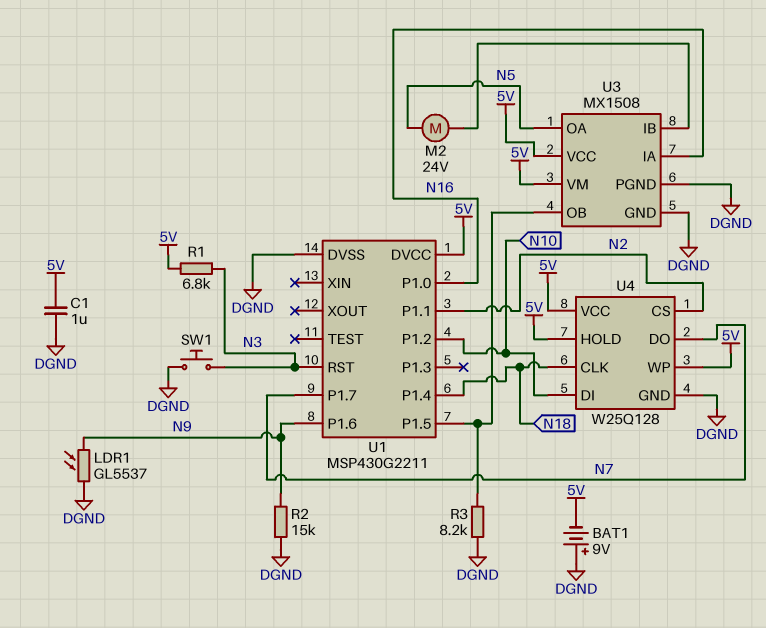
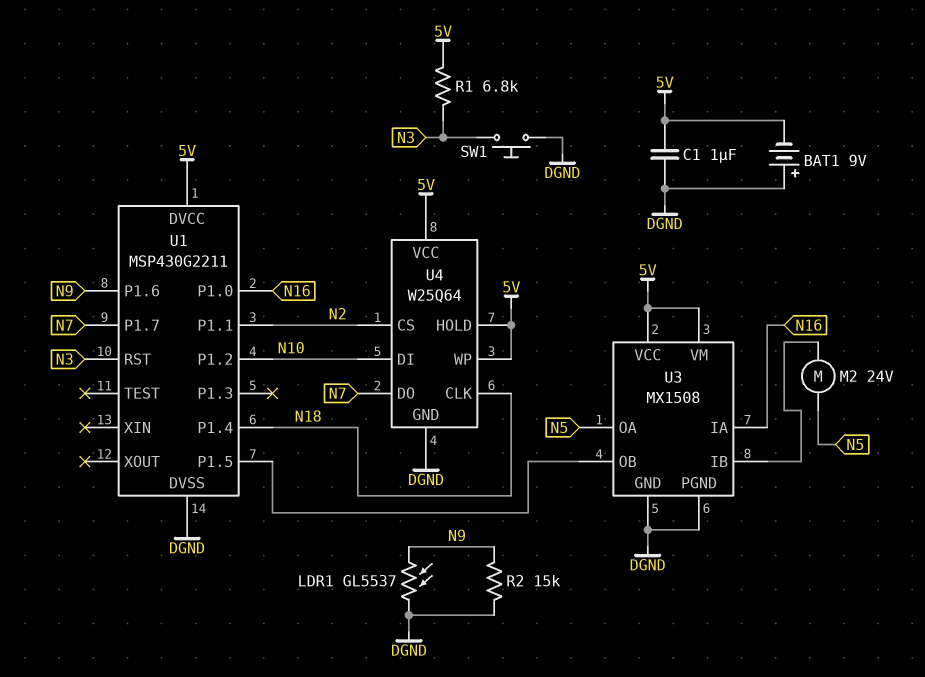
R3: 8.2k (DGND, U1/P1.5) -> none
U4: W25Q128 -> W25Q64

